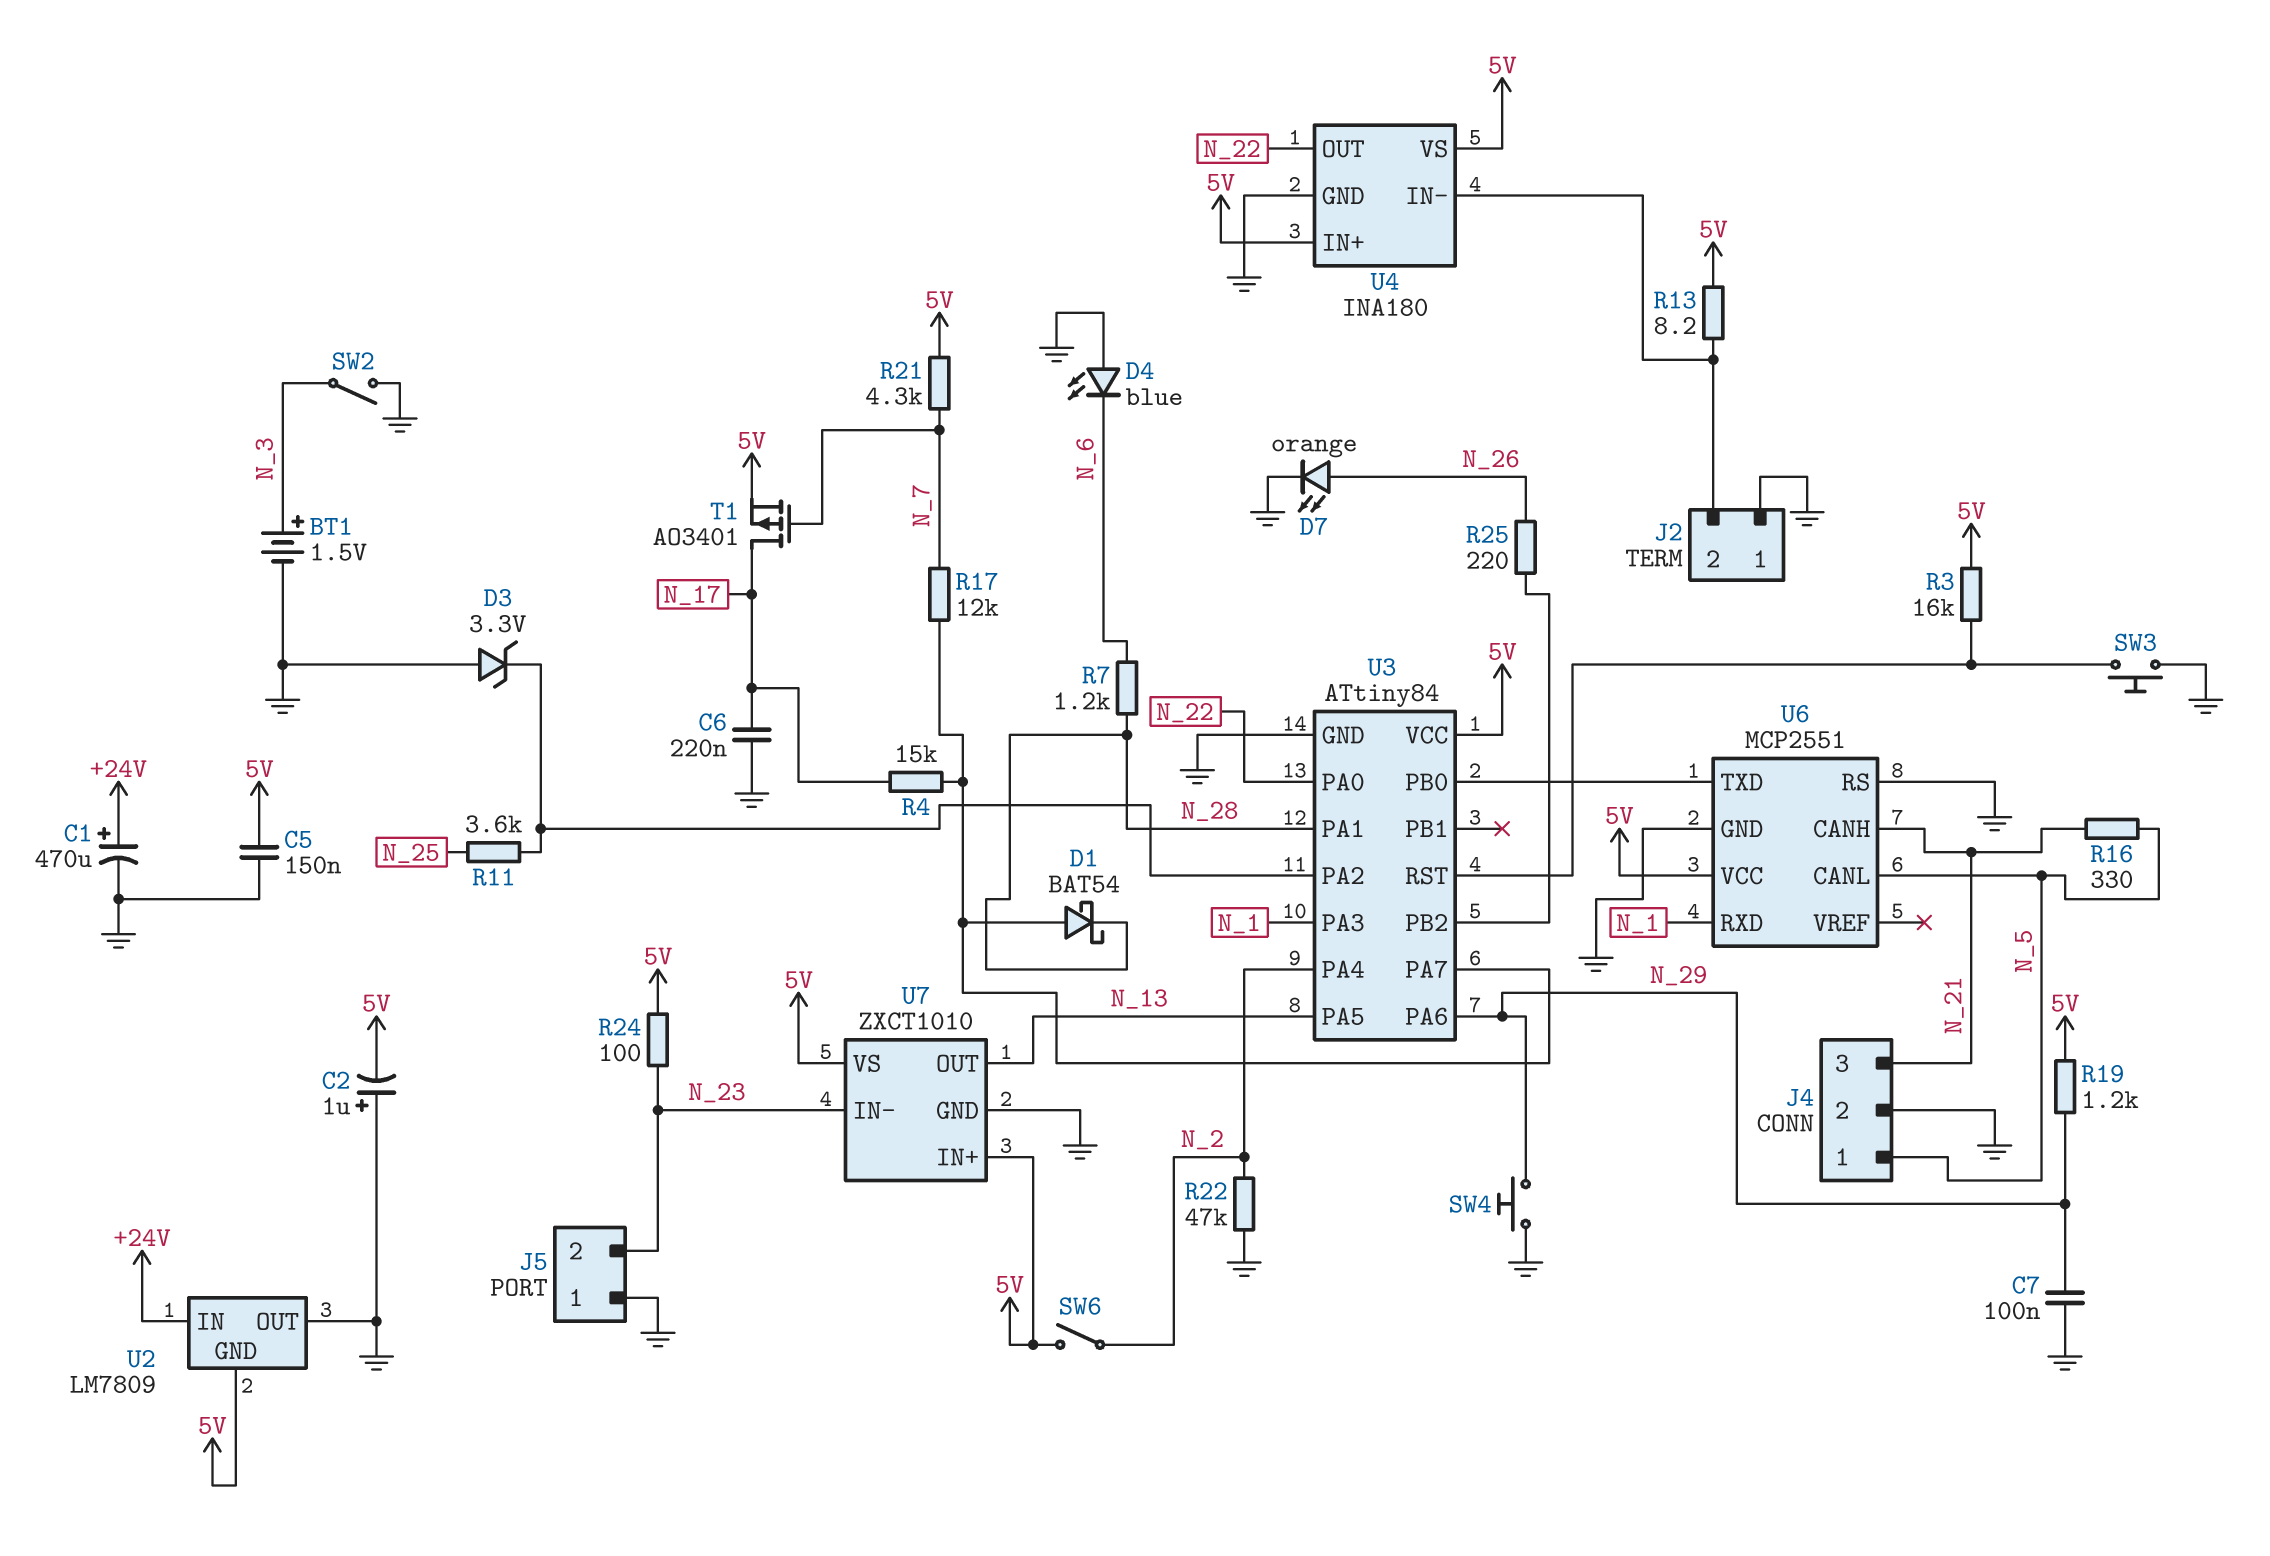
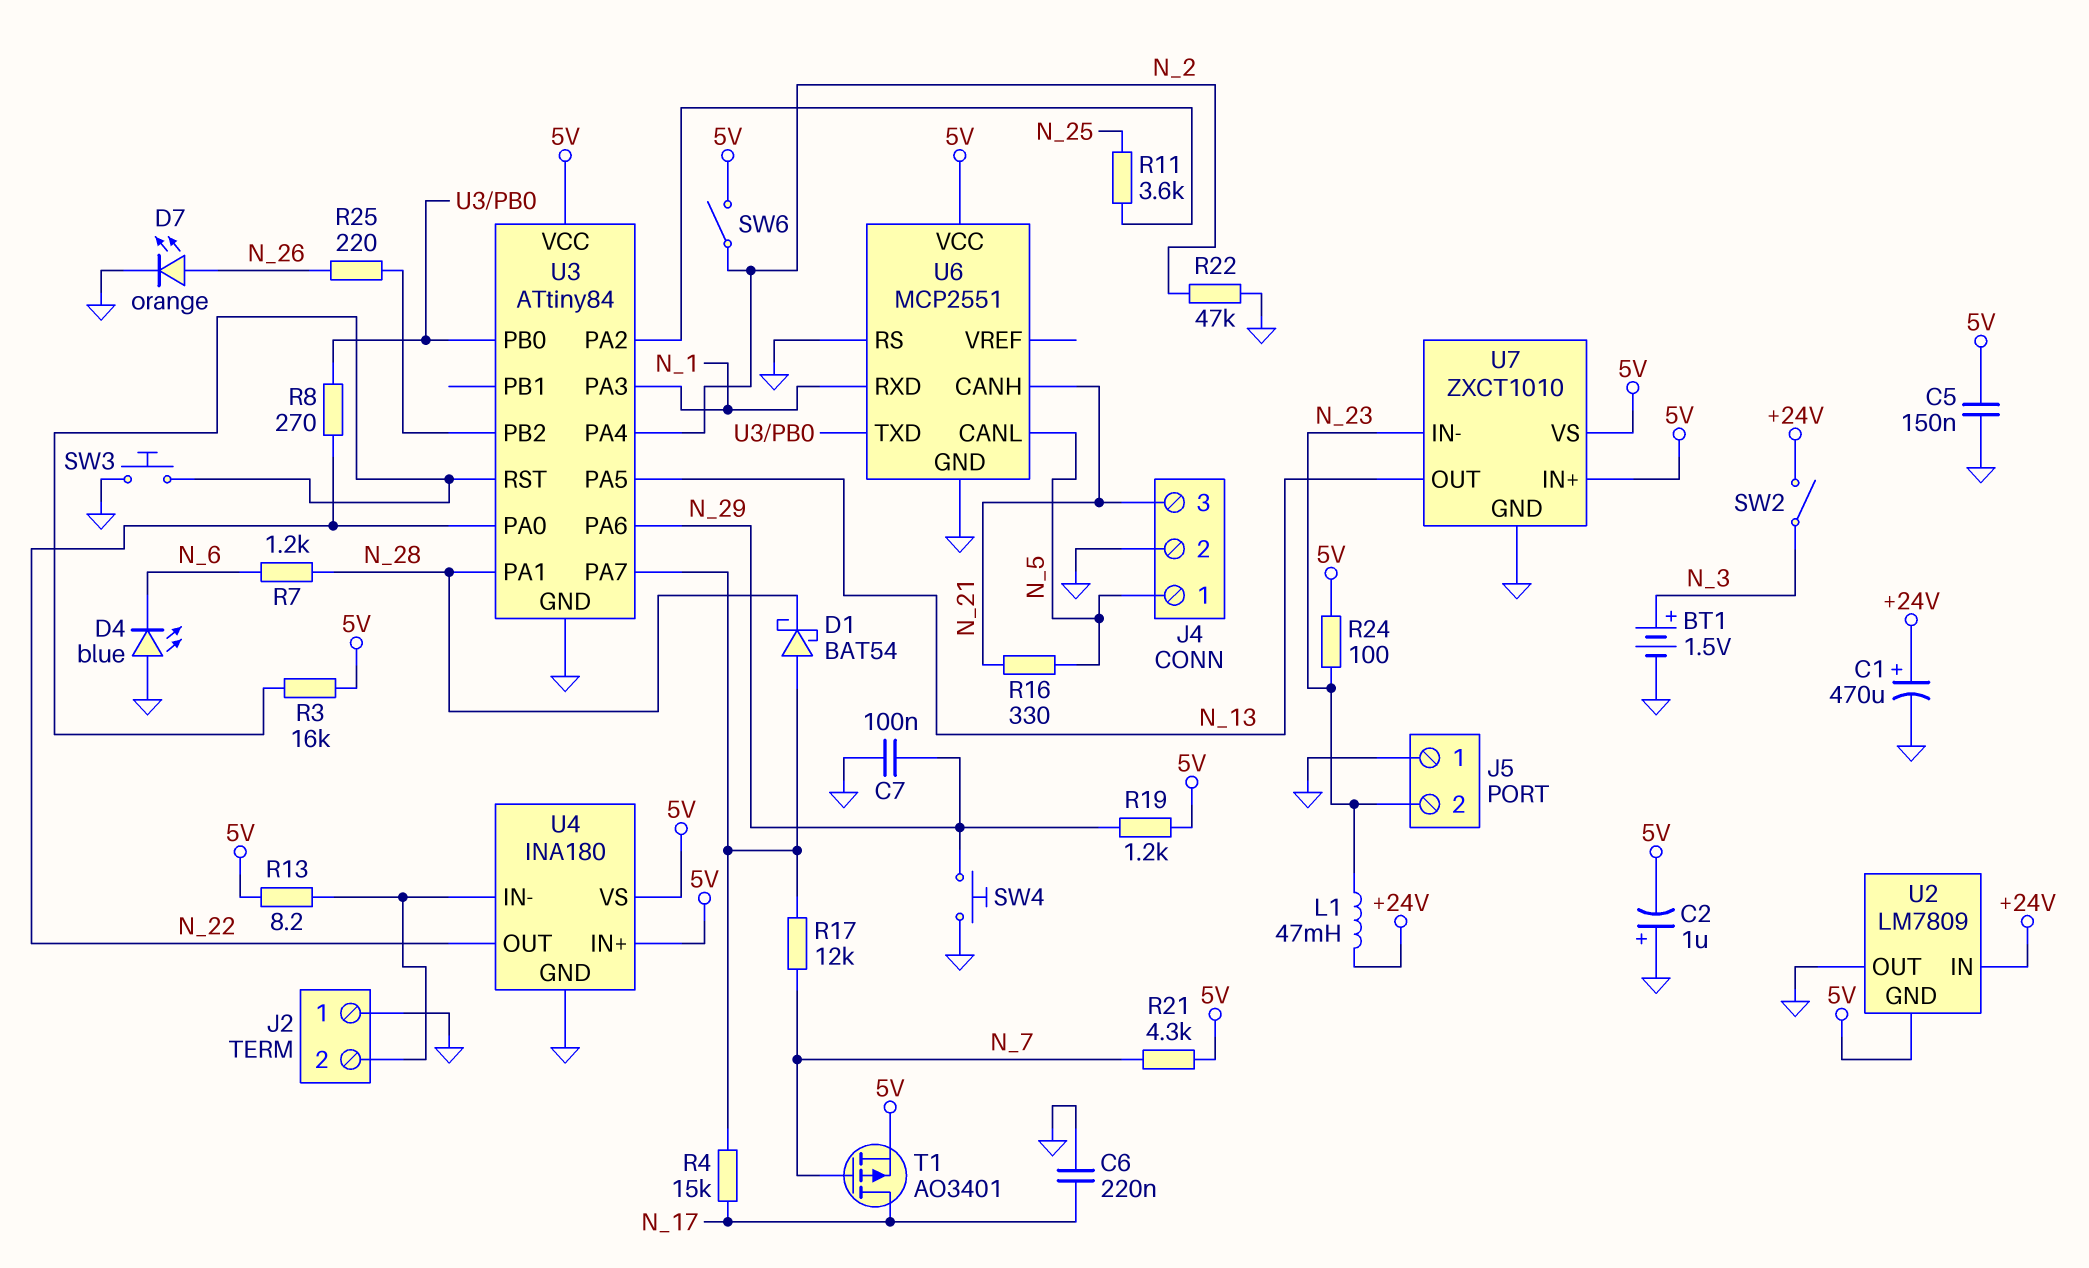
D3: zener 3.3V (A GND, K U3/PA2) -> none
L1: none -> 47mH (+24V, N_23)
R8: none -> 270 (N_22, U3/PB0)
SW2: switch (GND, N_3) -> switch (+24V, N_3)

